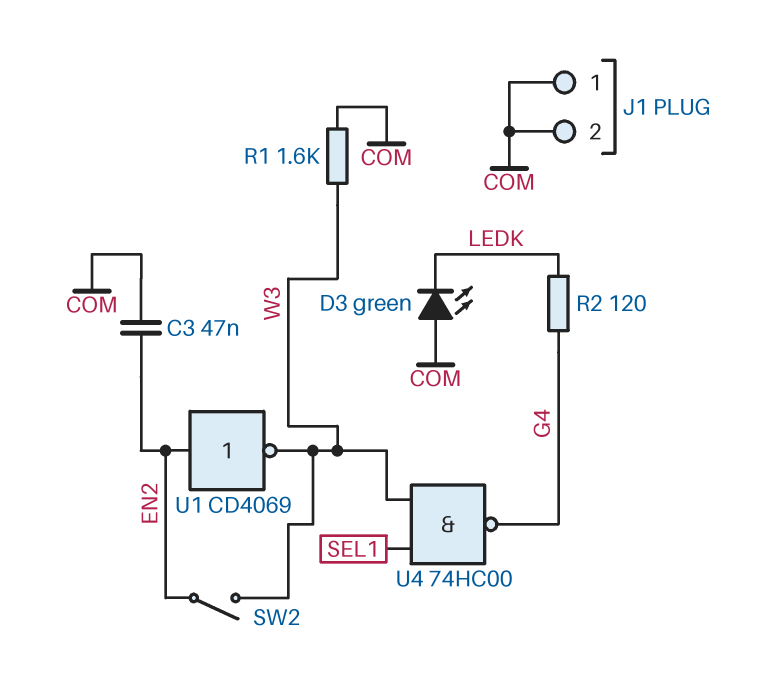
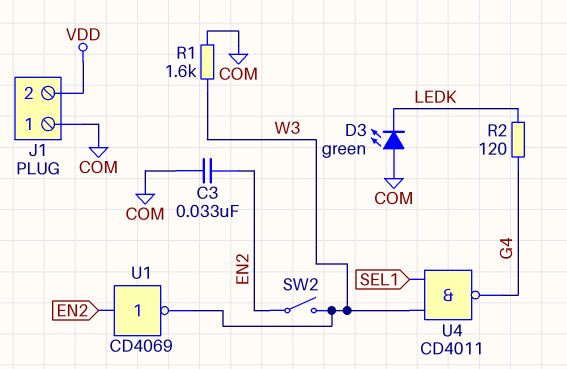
C3: 47nF (COM, EN2) -> 33nF (COM, EN2)
J1 pin 2: COM -> VDD
U4: NAND 74HC00 (in SEL1, in W3, out G4) -> NAND CD4011 (in SEL1, in W3, out G4)

